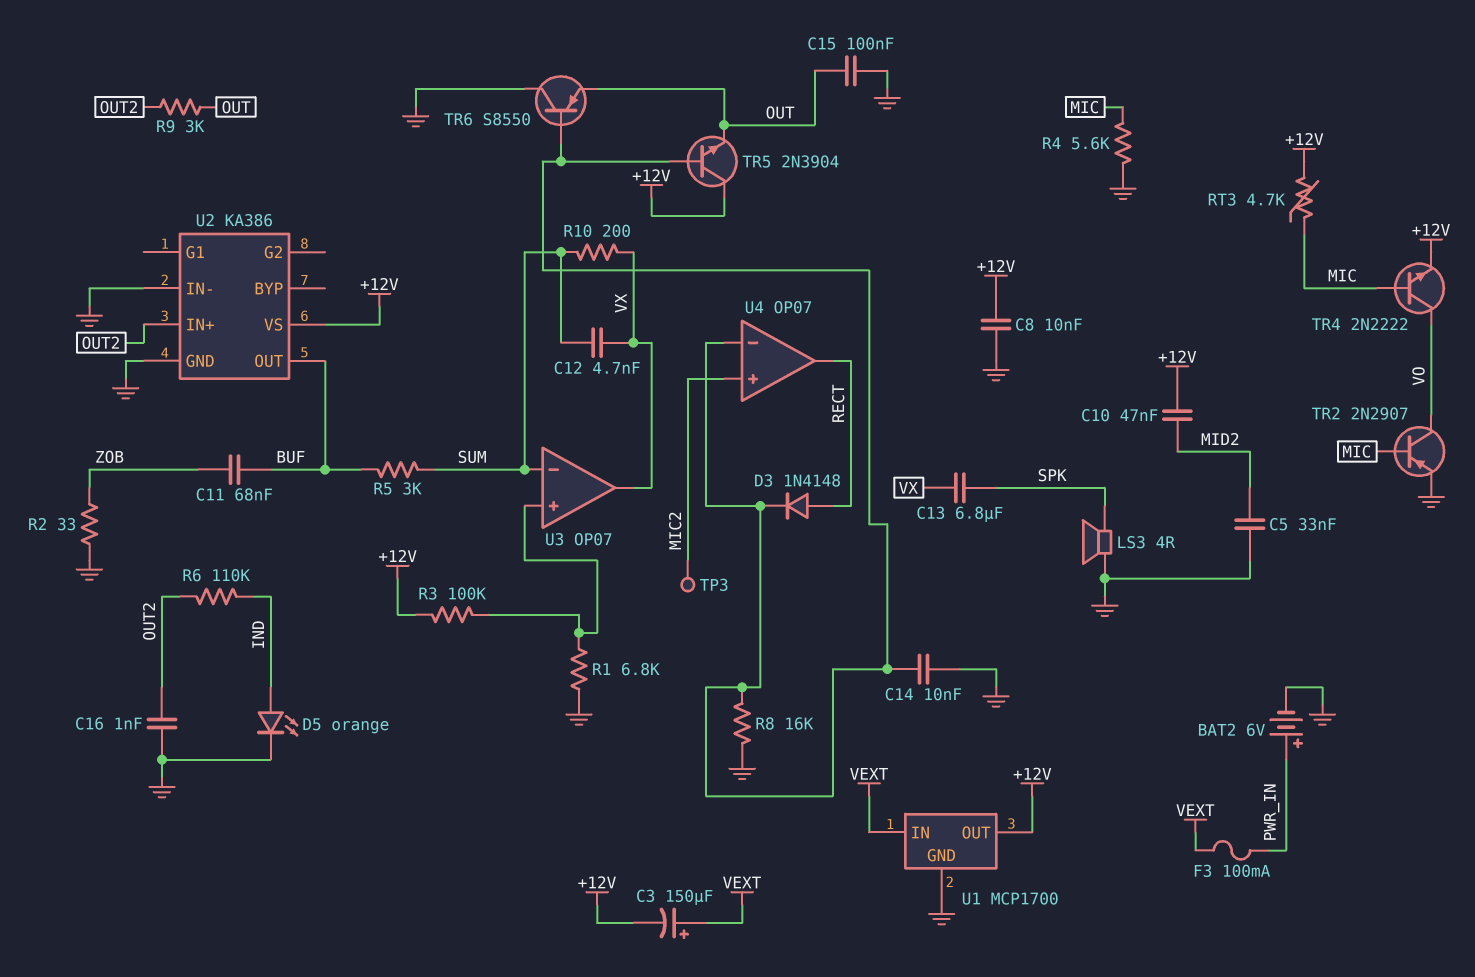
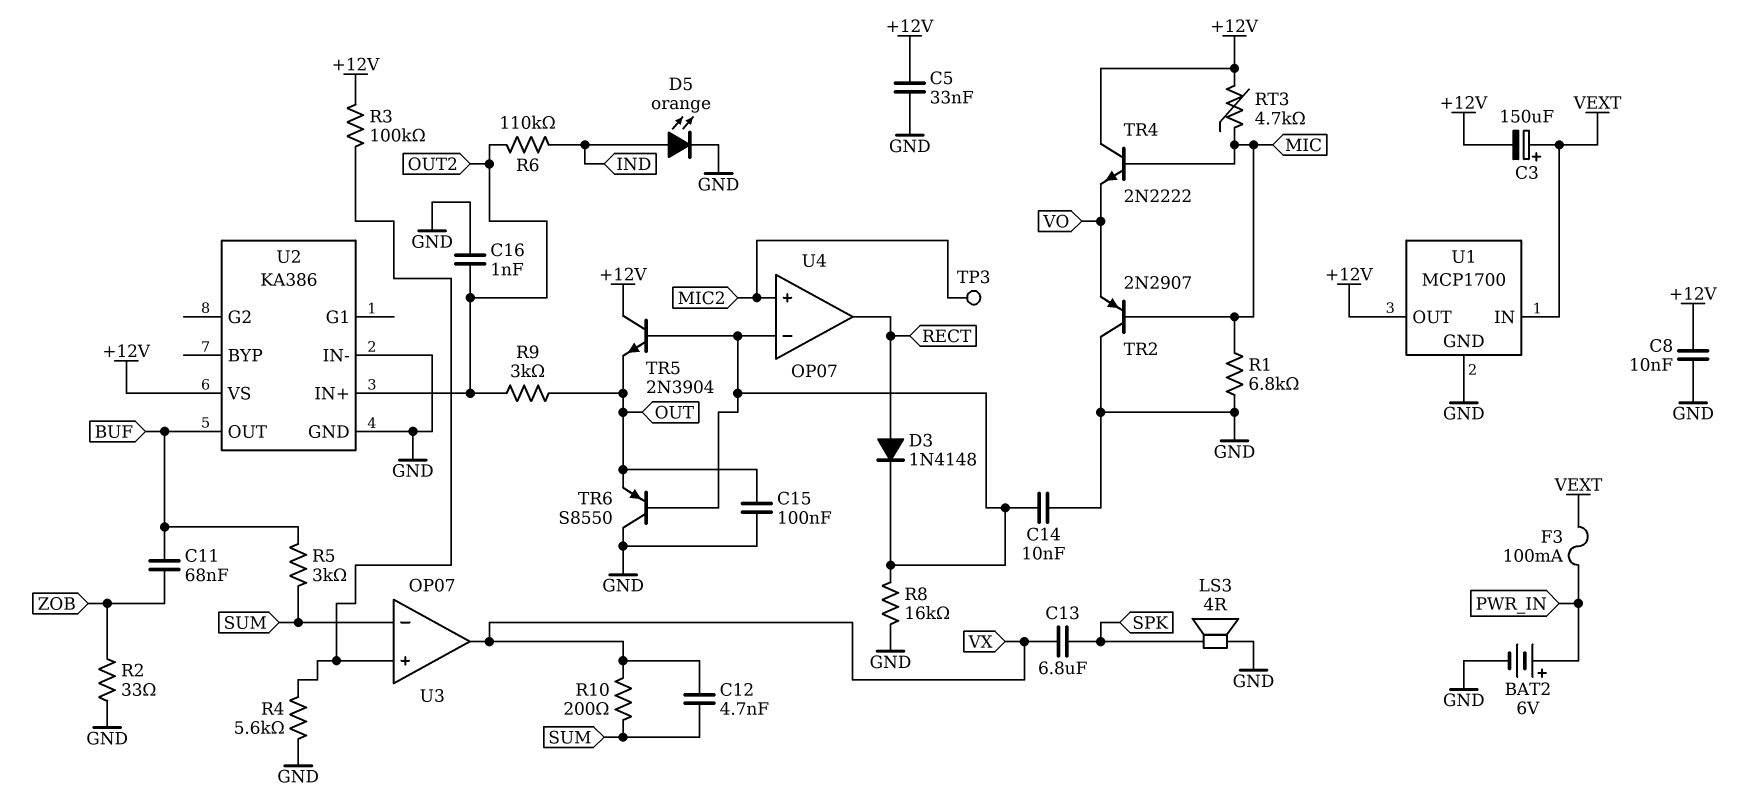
C5: 33nF (GND, MID2) -> 33nF (+12V, GND)
C10: 47nF (+12V, MID2) -> none
R1: 6.8k (GND, U3/in+) -> 6.8k (GND, MIC)
R4: 5.6k (GND, MIC) -> 5.6k (GND, U3/in+)
TR2: PNP 2N2907 (B MIC, C VO, E GND) -> PNP 2N2907 (B MIC, C GND, E VO)
TR4: NPN 2N2222 (B MIC, C VO, E +12V) -> NPN 2N2222 (B MIC, C +12V, E VO)

